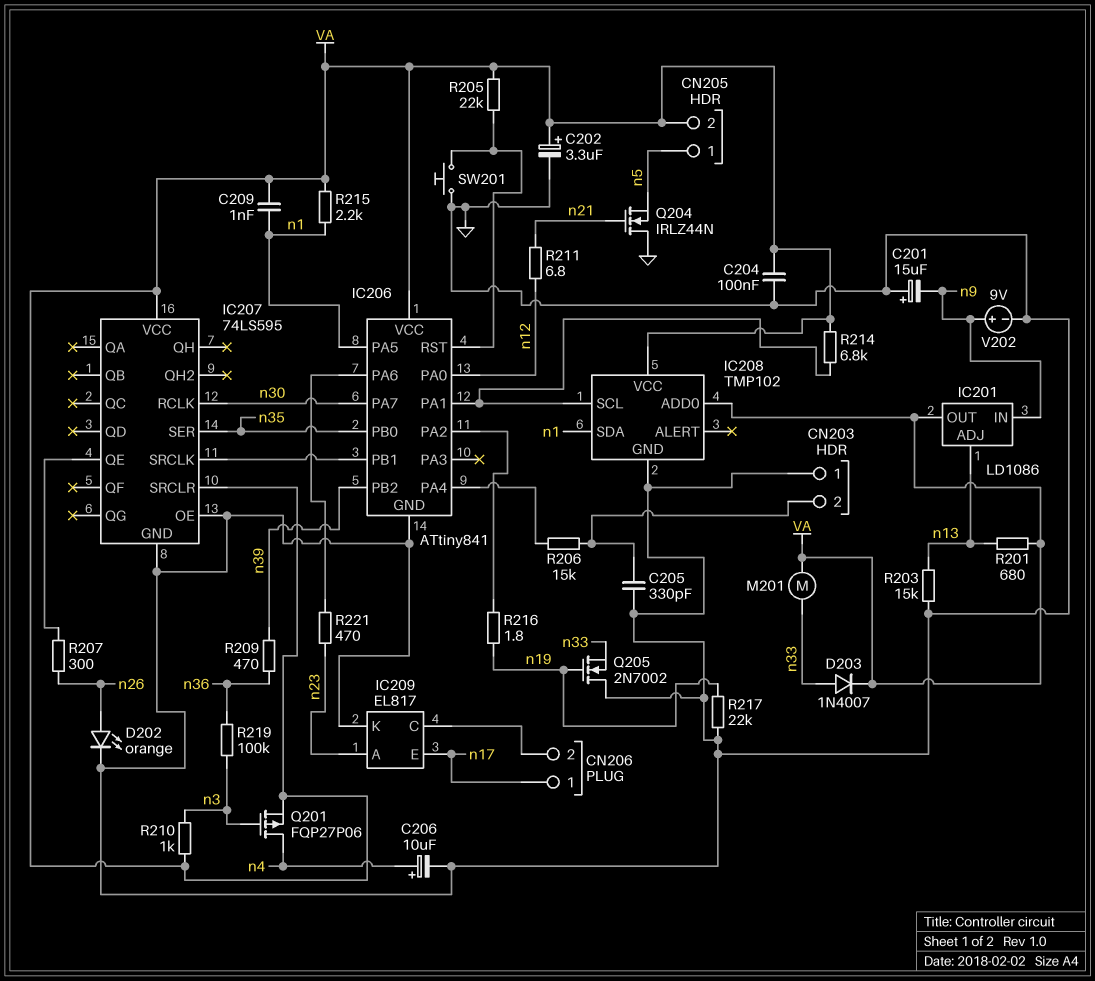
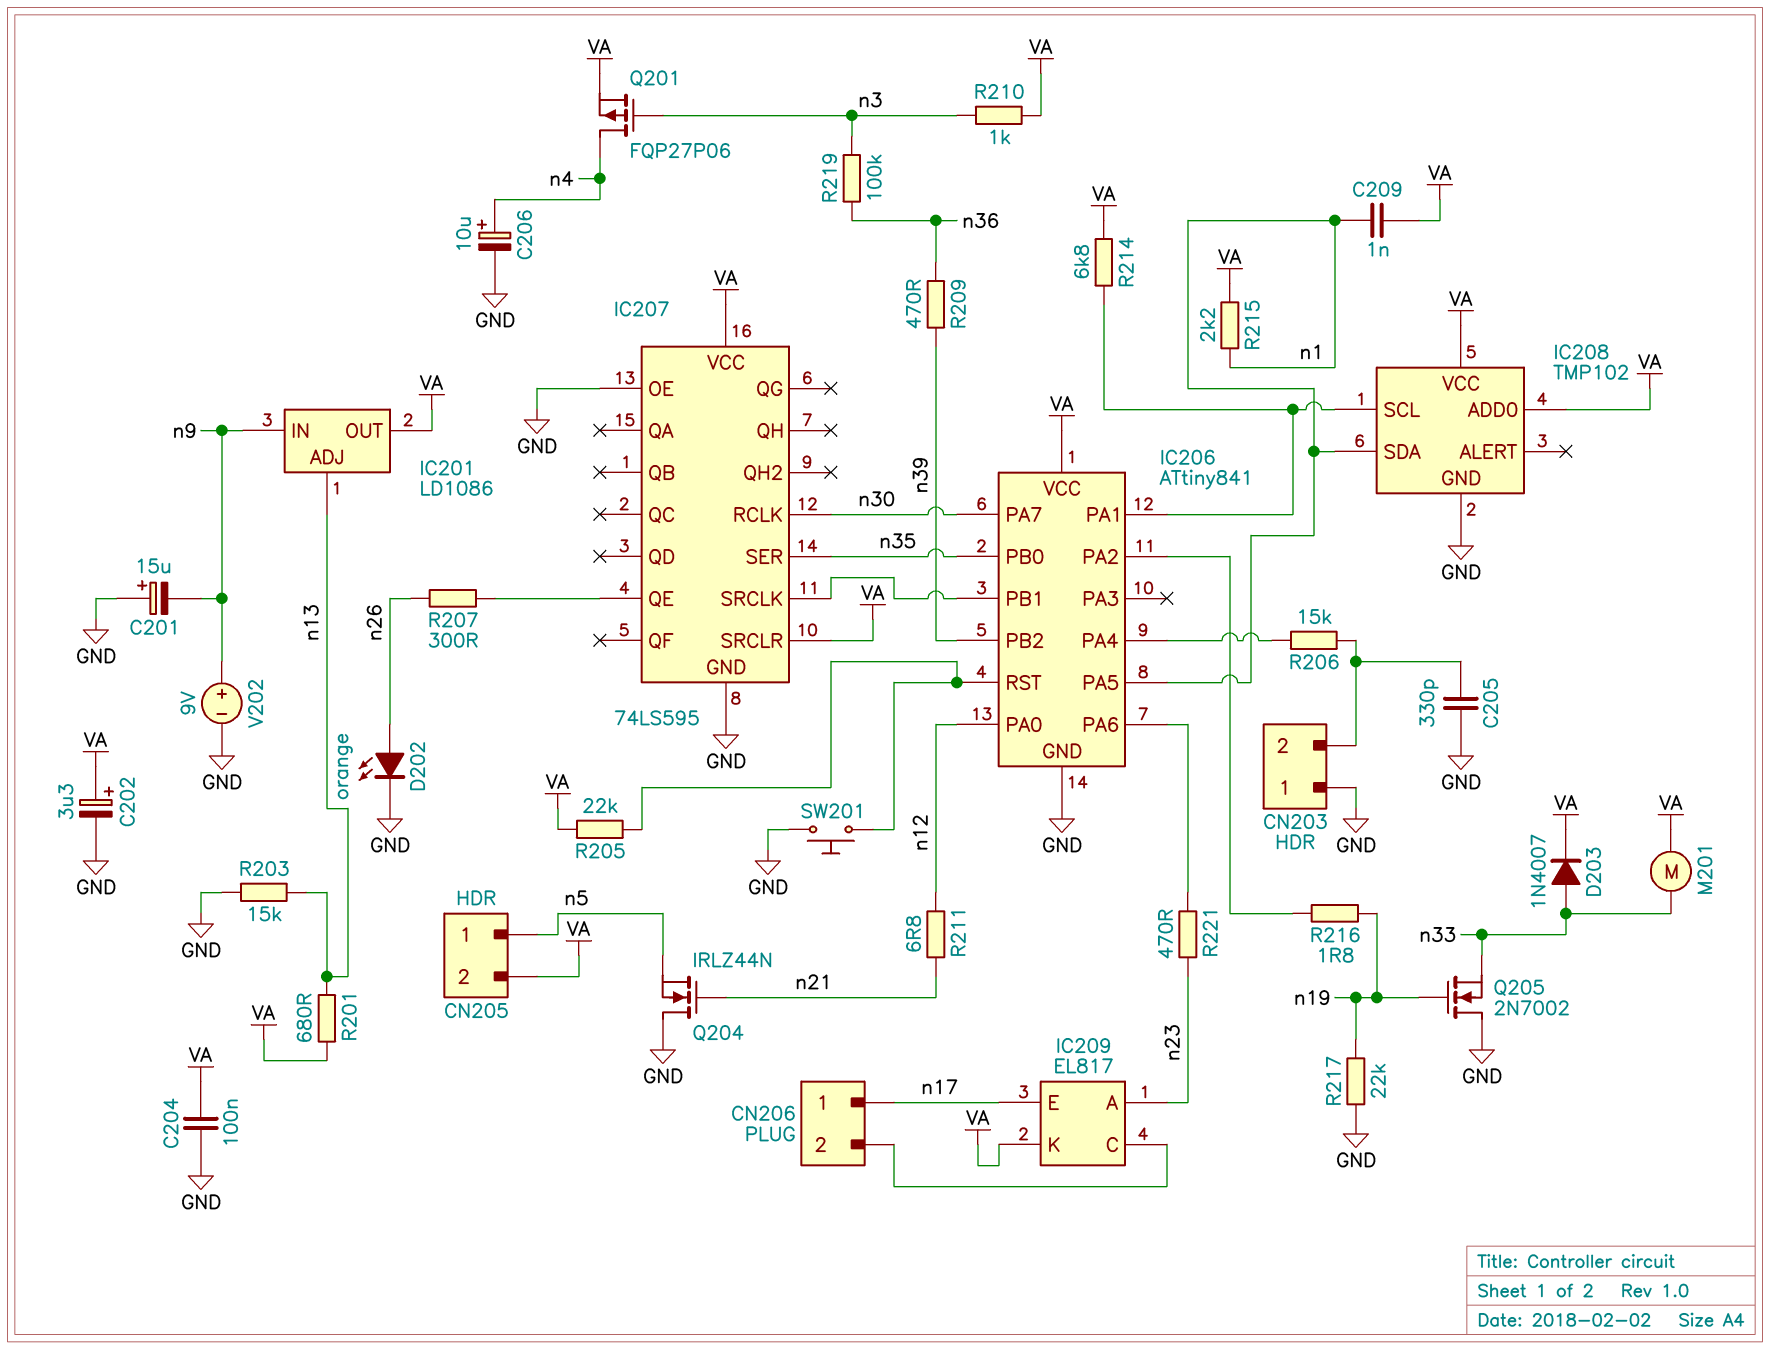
IC209 pin K: GND -> VA

